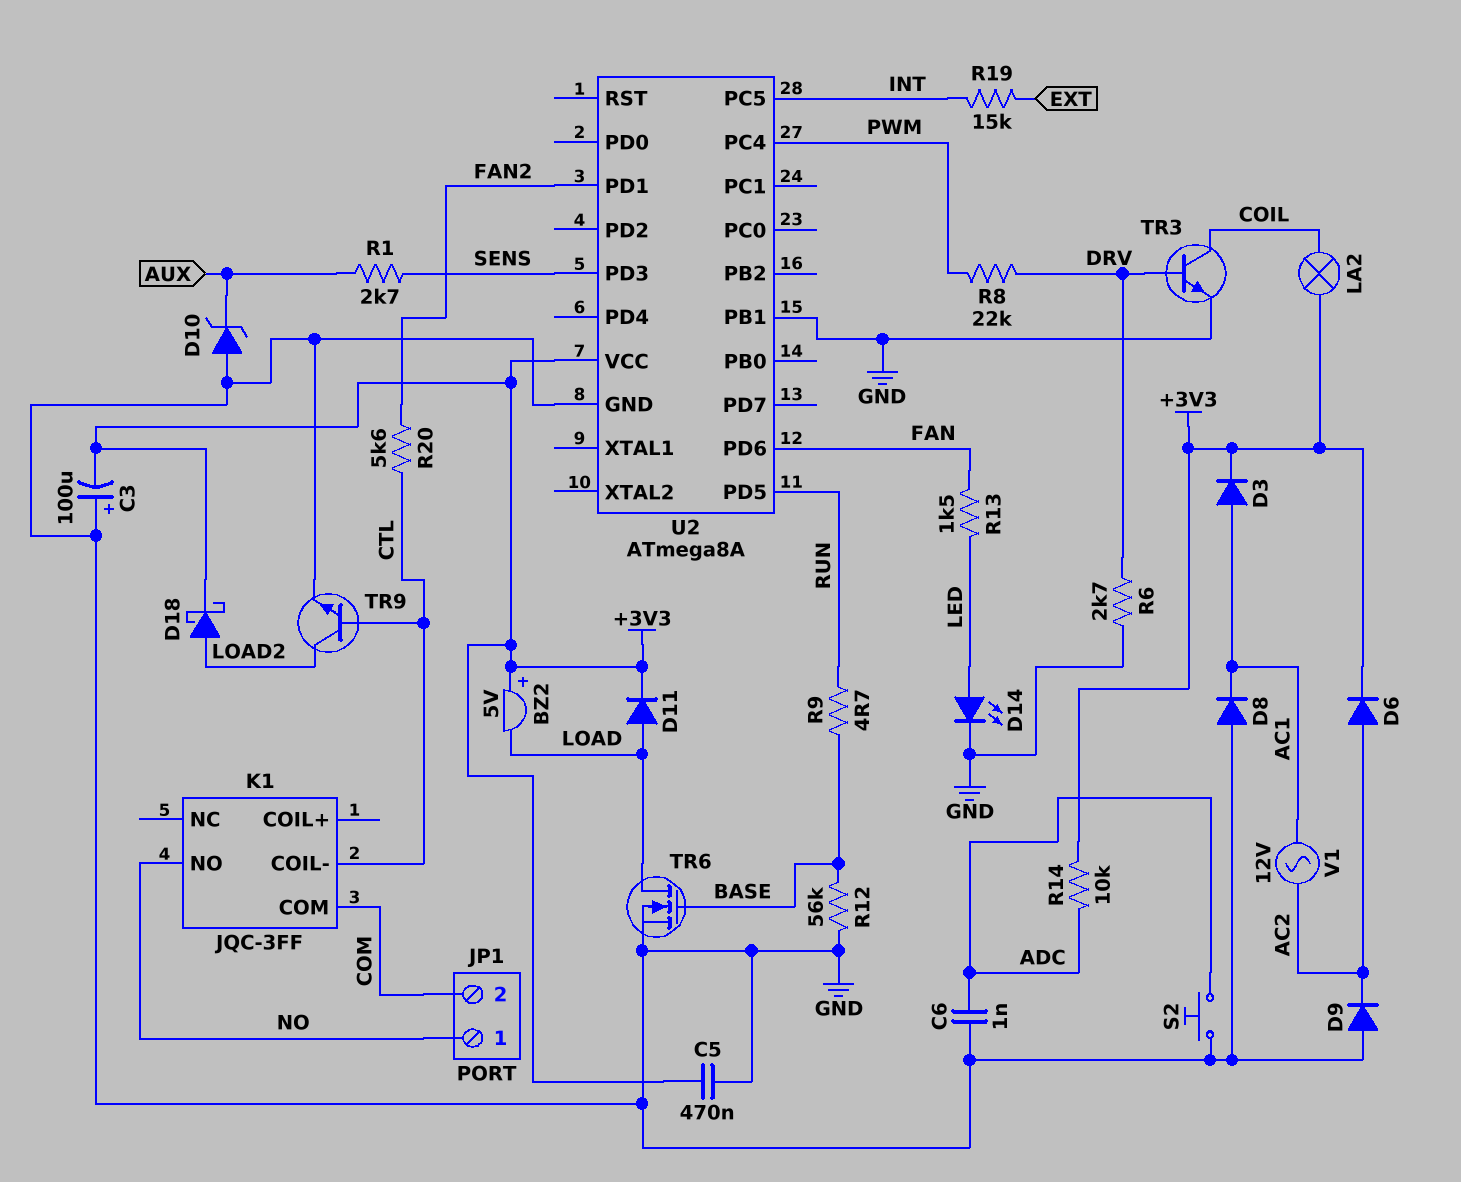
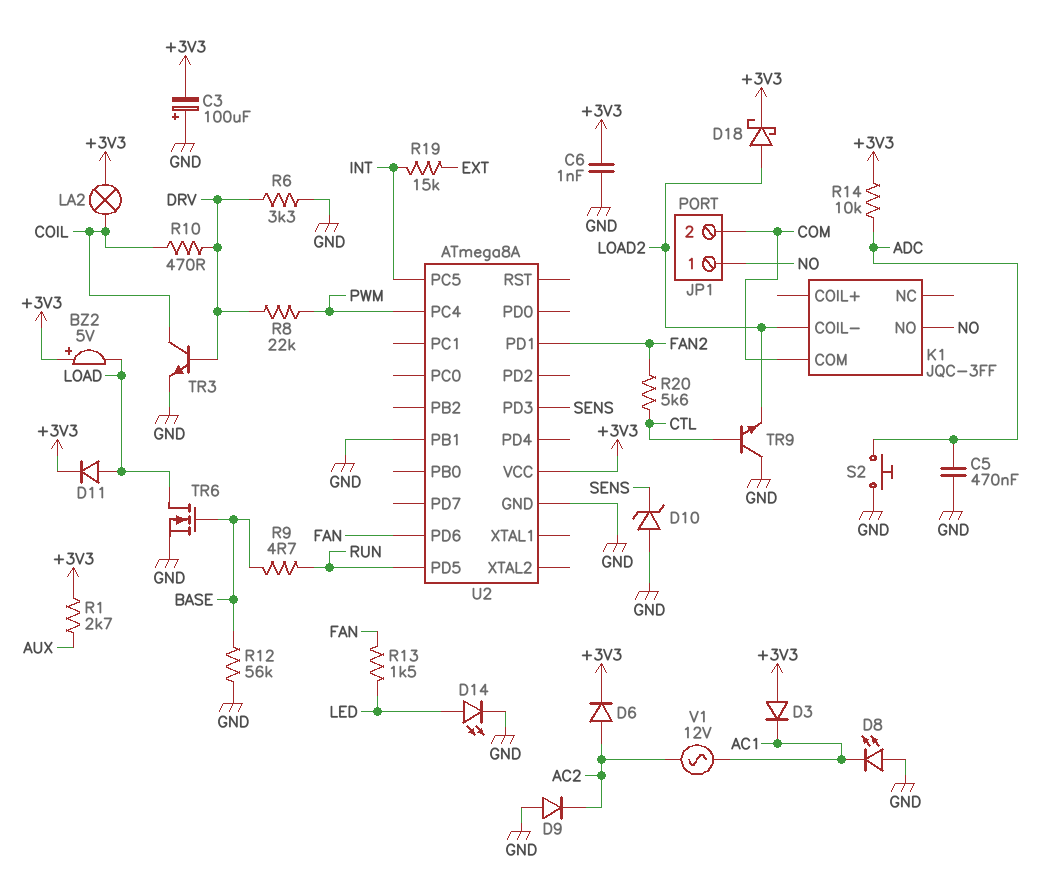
C5: 470nF (+3V3, GND) -> 470nF (ADC, GND)
C6: 1nF (ADC, GND) -> 1nF (+3V3, GND)
D3: diode (A AC1, K +3V3) -> diode (A +3V3, K AC1)
D8: diode (A GND, K AC1) -> LED (A GND, K AC1)
D10: zener (A GND, K AUX) -> zener (A GND, K SENS)
K1 pin COIL-: CTL -> LOAD2
R1: 2.7k (AUX, SENS) -> 2.7k (+3V3, AUX)
R6: 2.7k (DRV, GND) -> 3.3k (DRV, GND)
R10: none -> 470 (COIL, DRV)
TR9: NPN (B CTL, C LOAD2, E GND) -> NPN (B CTL, C GND, E LOAD2)

